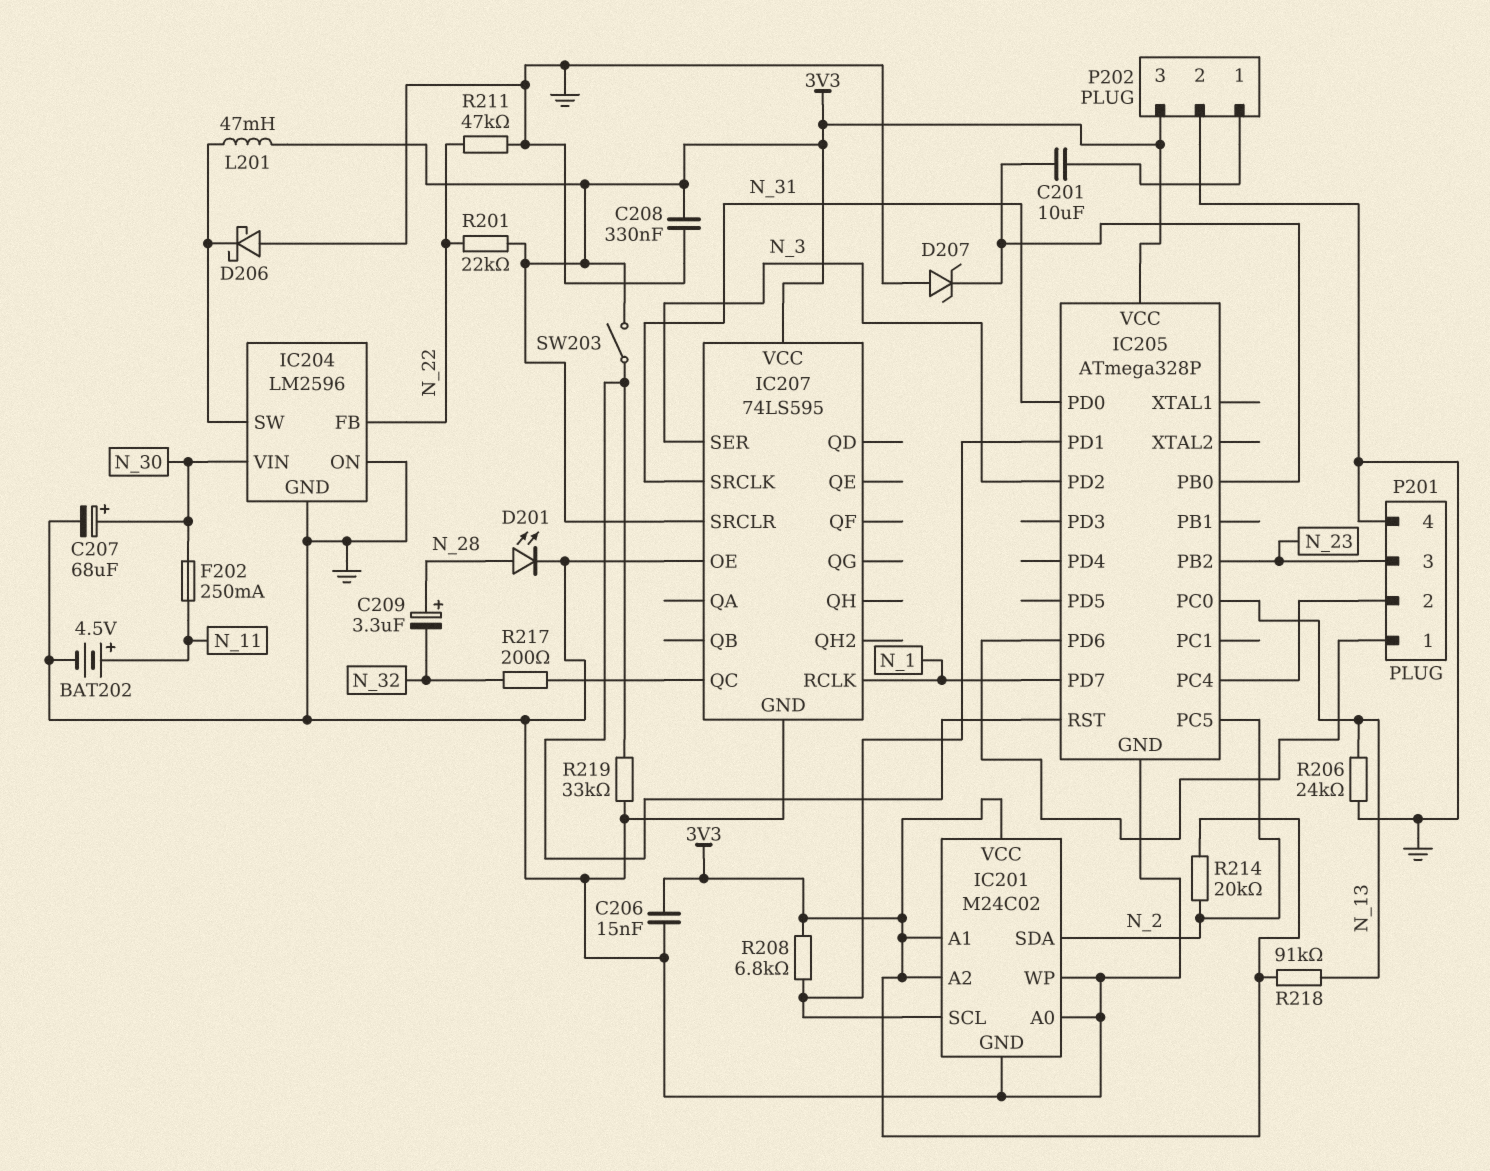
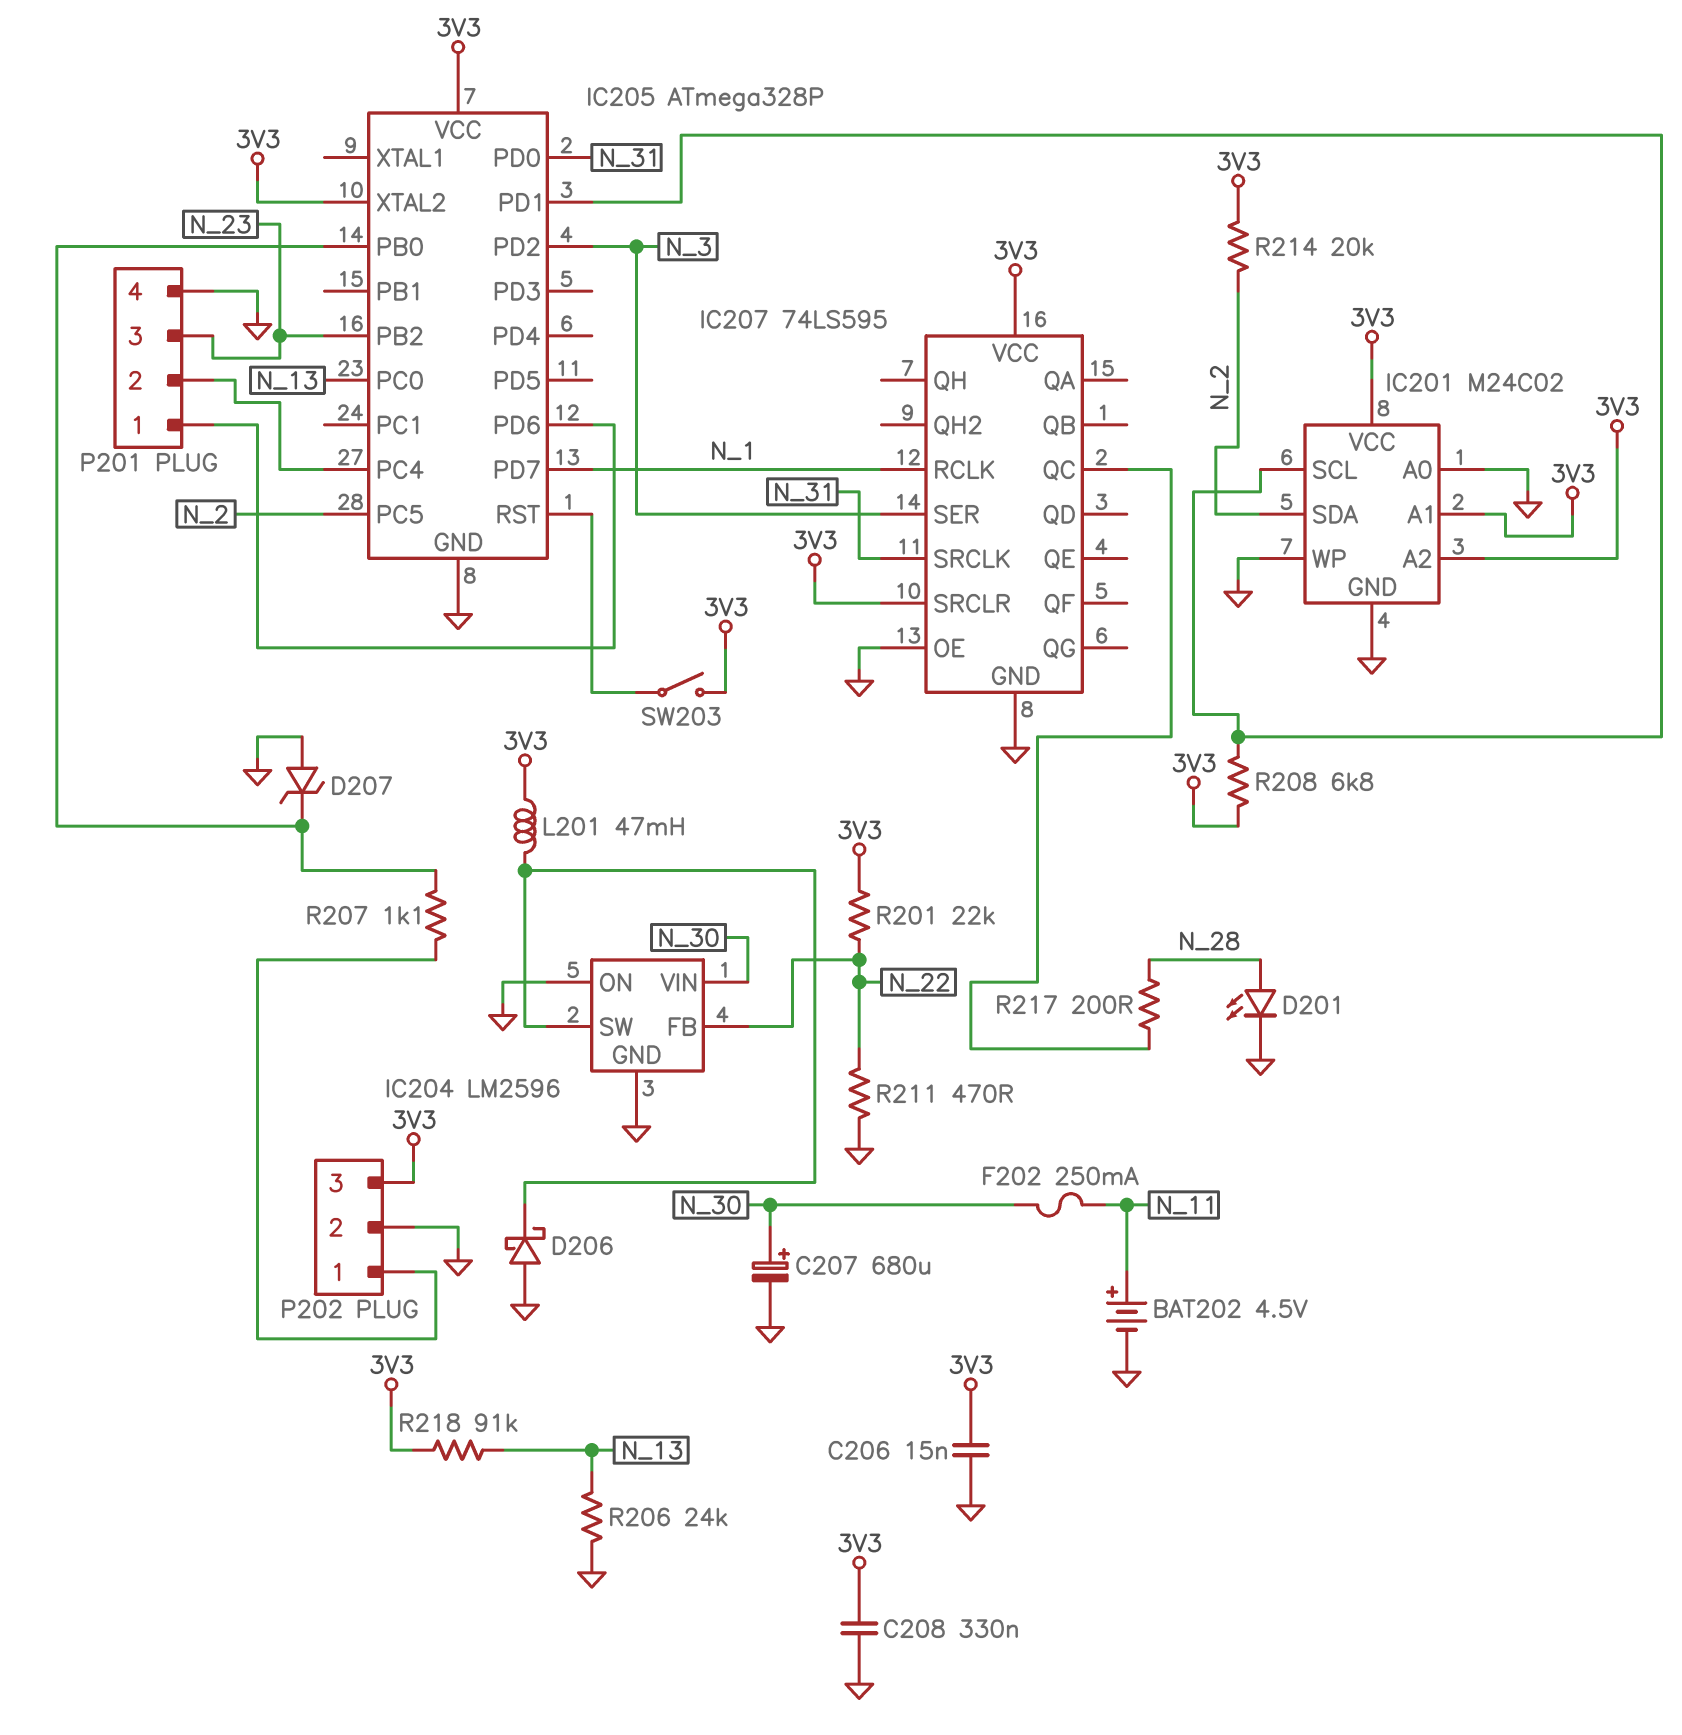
C201: 10uF (IC205/PB0, P202/1) -> none
C207: 68uF (plus N_30, minus GND) -> 680uF (plus N_30, minus GND)
C209: 3.3uF (plus N_28, minus N_32) -> none
IC205 pin XTAL2: none -> 3V3
R207: none -> 1.1k (IC205/PB0, P202/1)
R211: 47k (GND, N_22) -> 470 (GND, N_22)
R217: 200 (IC207/QC, N_32) -> 200 (IC207/QC, N_28)
R219: 33k (GND, IC205/RST) -> none

